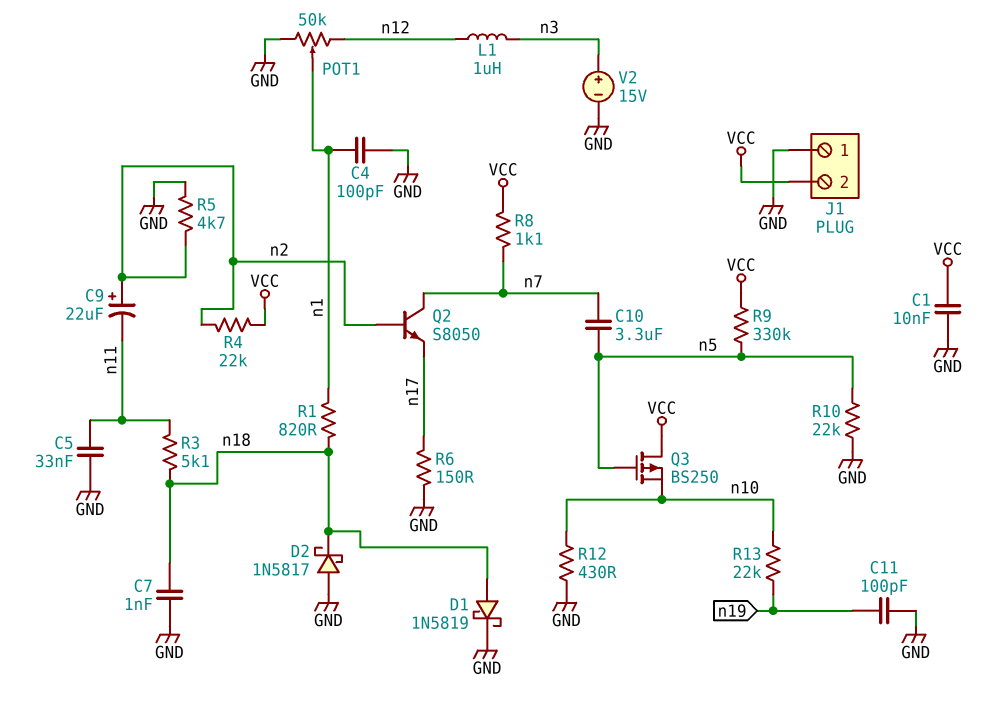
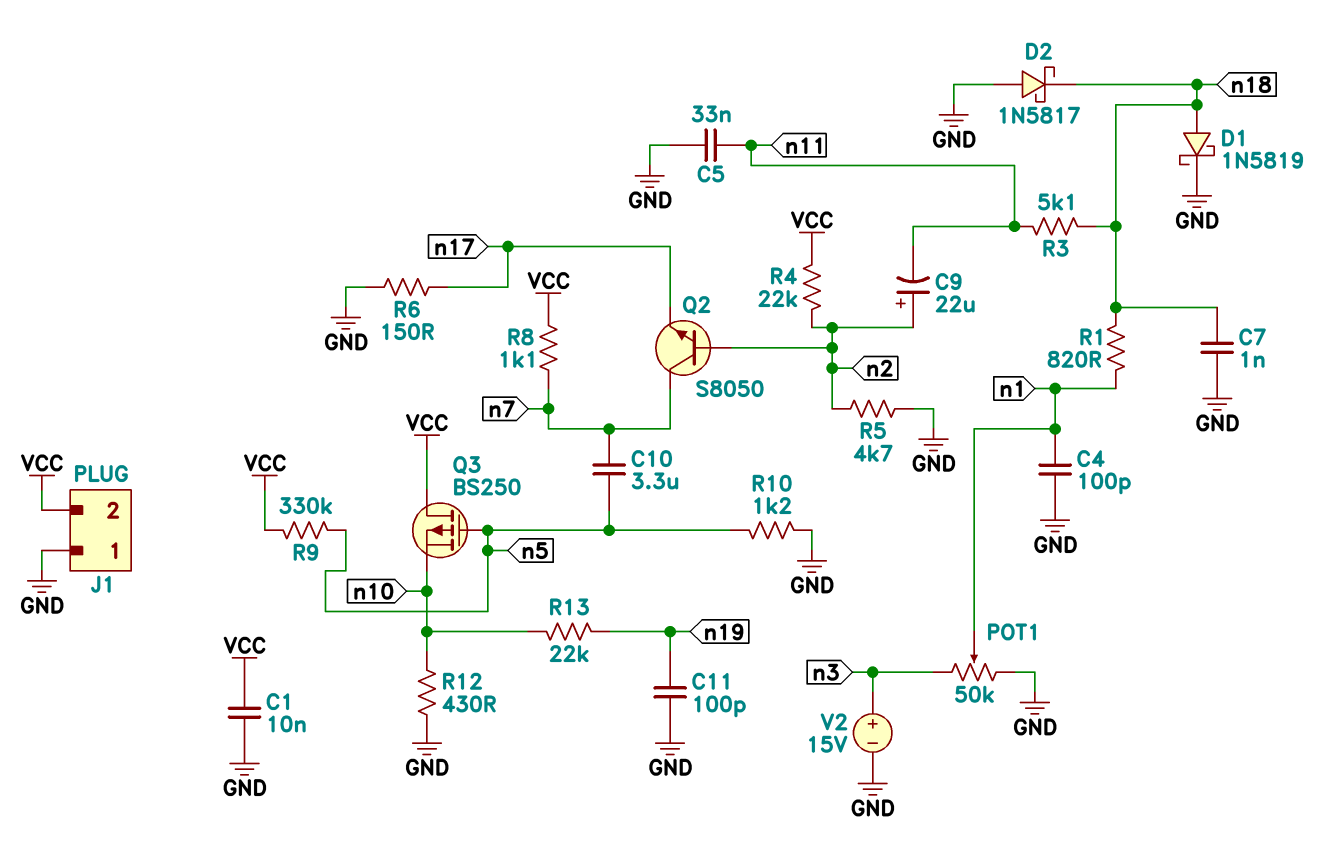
L1: 1uH (n3, n12) -> none
POT1: 50k (GND, n12, wiper n1) -> 50k (GND, n3, wiper n1)
R10: 22k (GND, n5) -> 1.2k (GND, n5)

